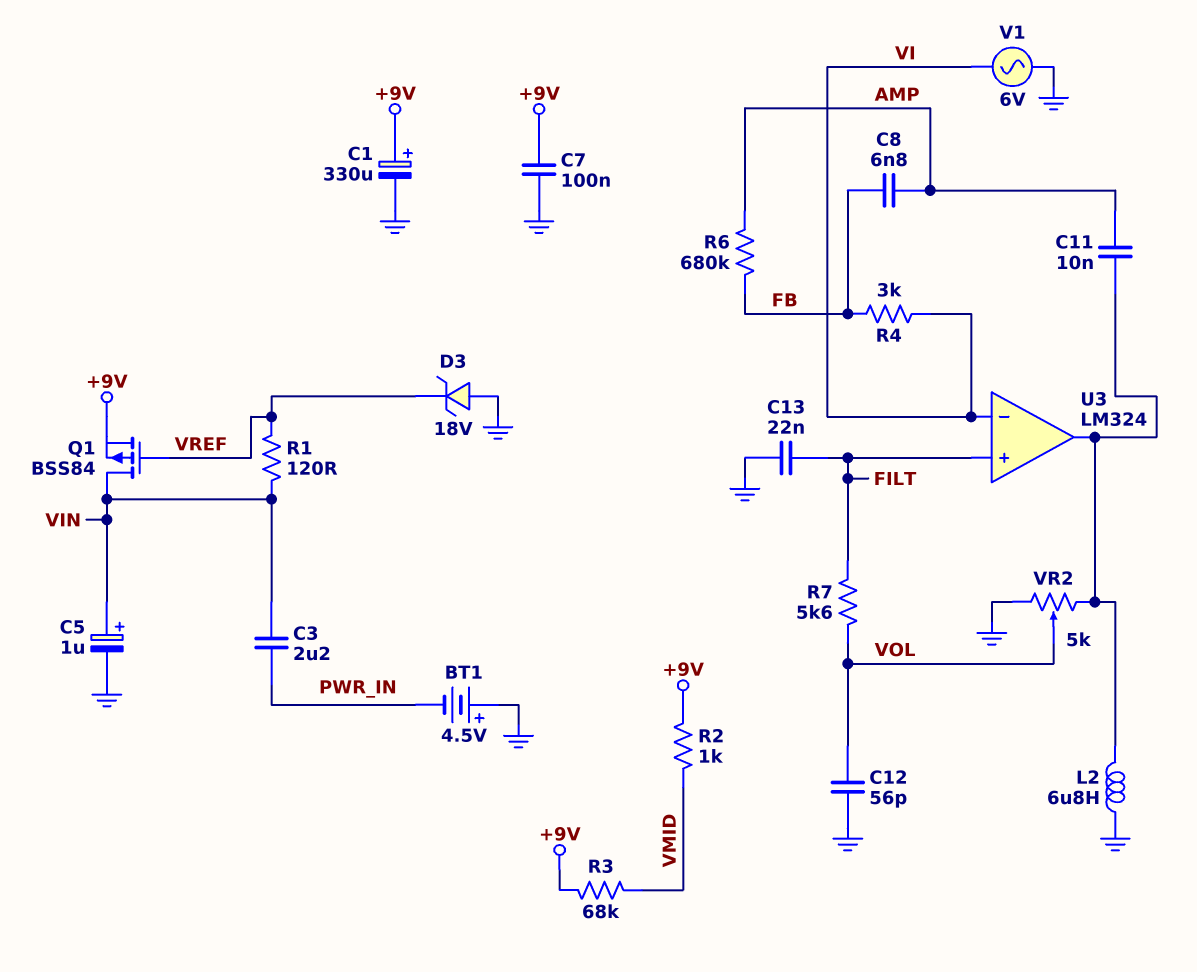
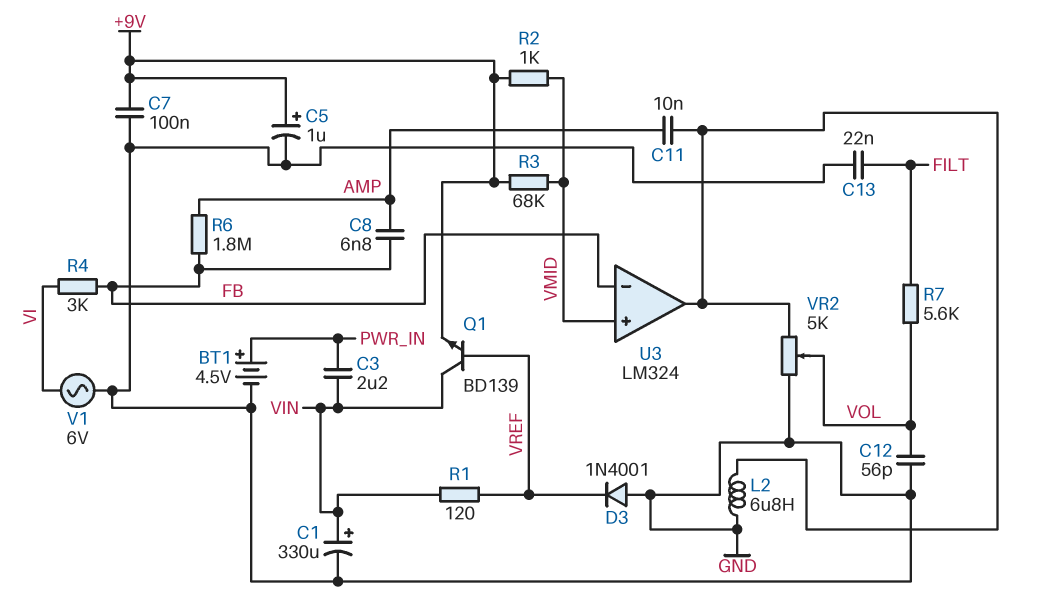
BT1: 4.5V (plus GND, minus PWR_IN) -> 4.5V (plus PWR_IN, minus GND)
C1: 330uF (plus +9V, minus GND) -> 330uF (plus VIN, minus GND)
C5: 1uF (plus VIN, minus GND) -> 1uF (plus +9V, minus GND)
D3: zener 18V (A GND, K VREF) -> diode 1N4001 (A GND, K VREF)
Q1: PMOS BSS84 (G VREF, D VIN, S +9V) -> NPN BD139 (B VREF, C VIN, E +9V)
R6: 680k (AMP, FB) -> 1.8M (AMP, FB)
U3 pin in+: FILT -> VMID
U3 pin in-: VI -> FB

